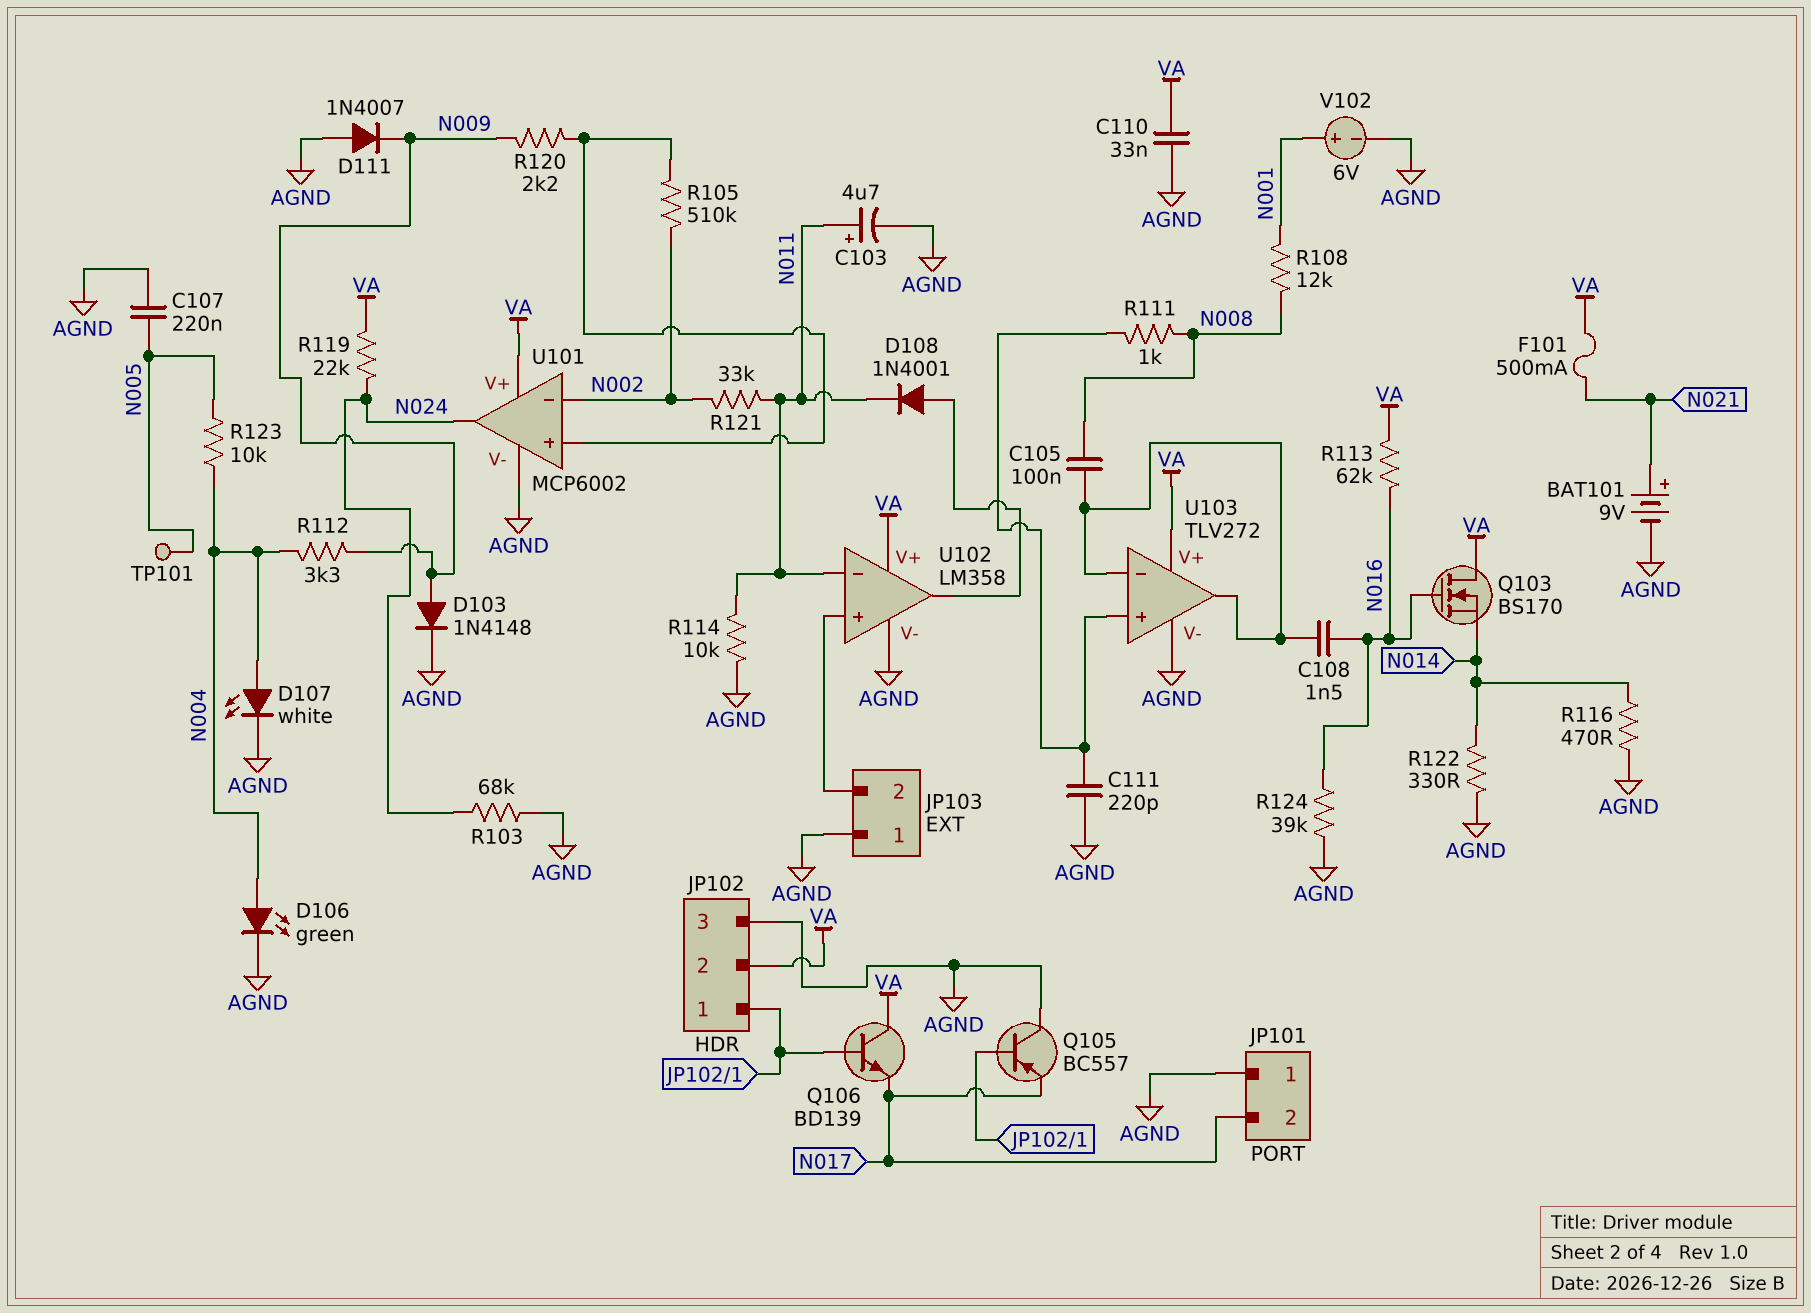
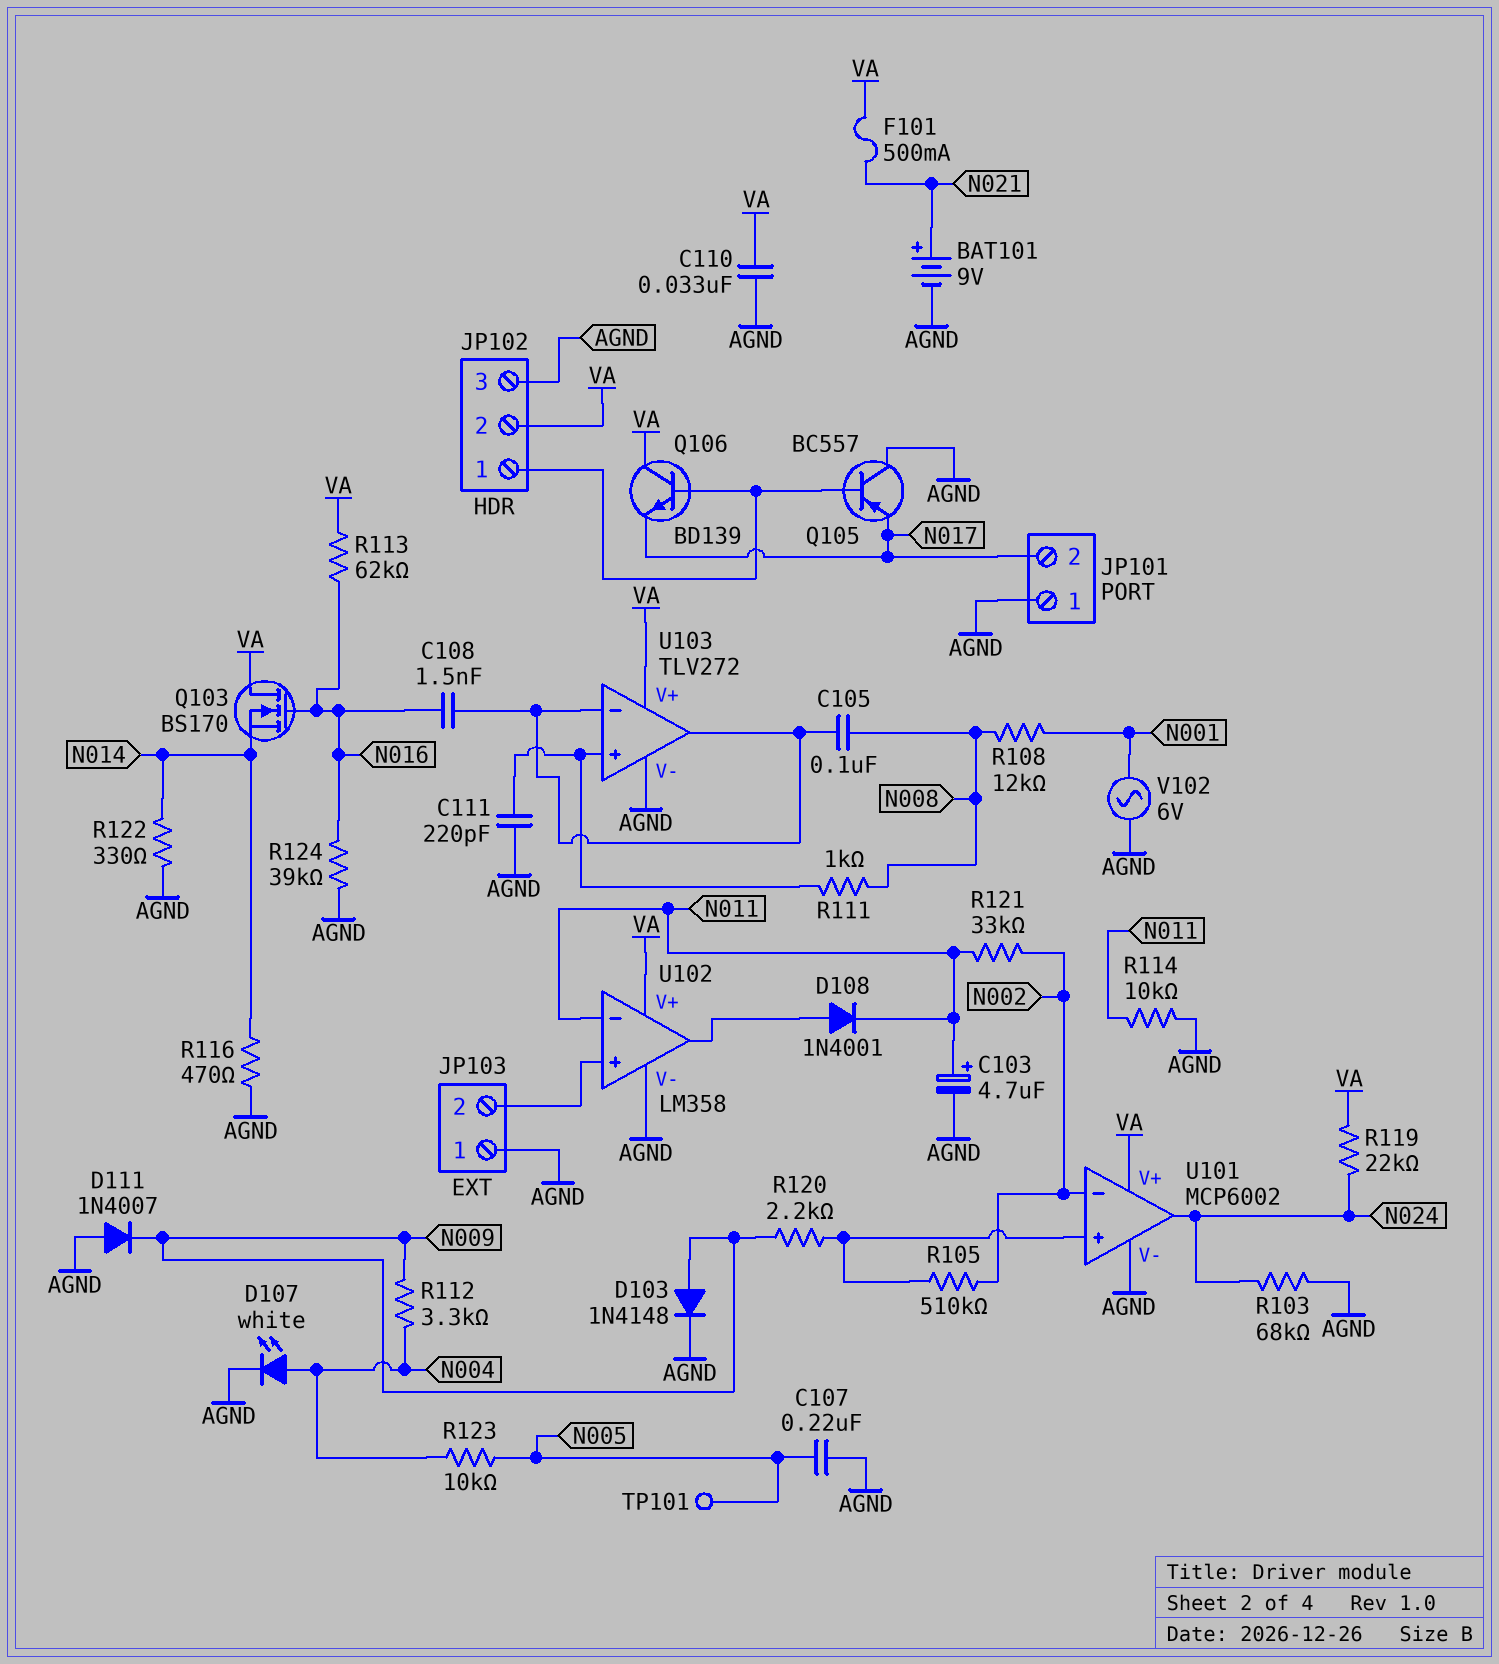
D106: LED green (A N004, K AGND) -> none
V102: 6V (plus N001, minus AGND) -> AC 6V (AGND, N001)

